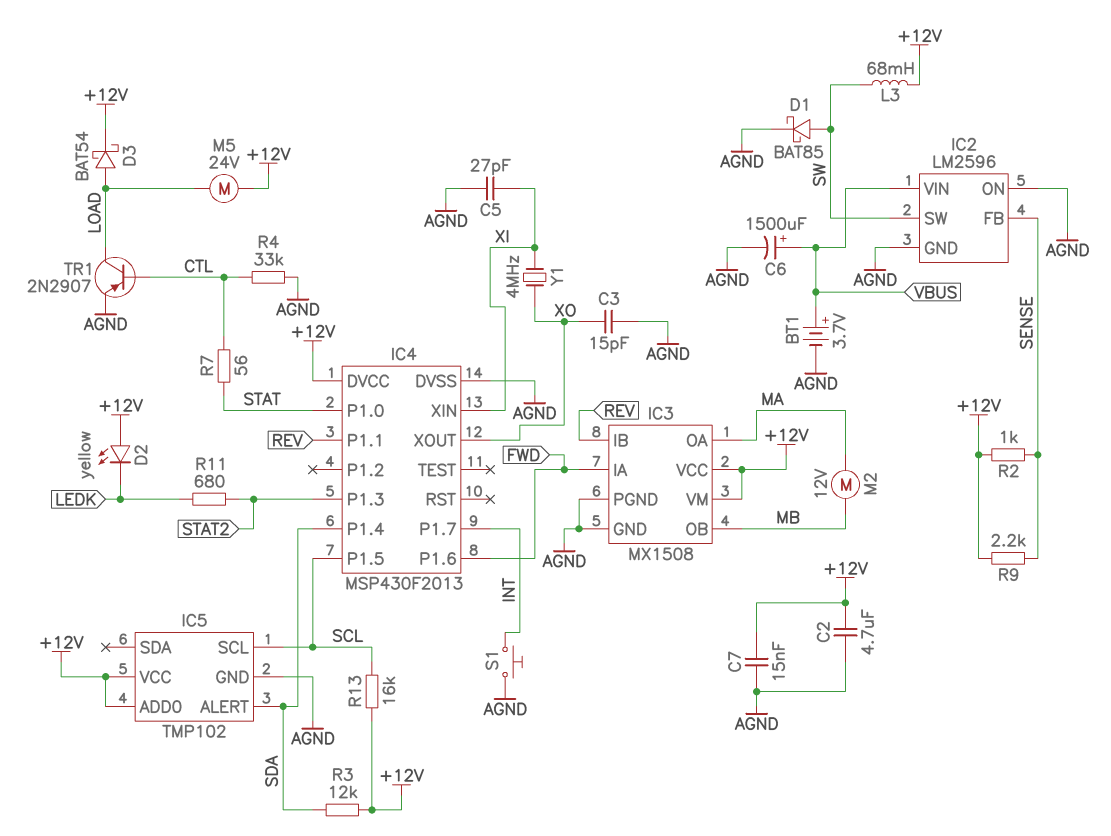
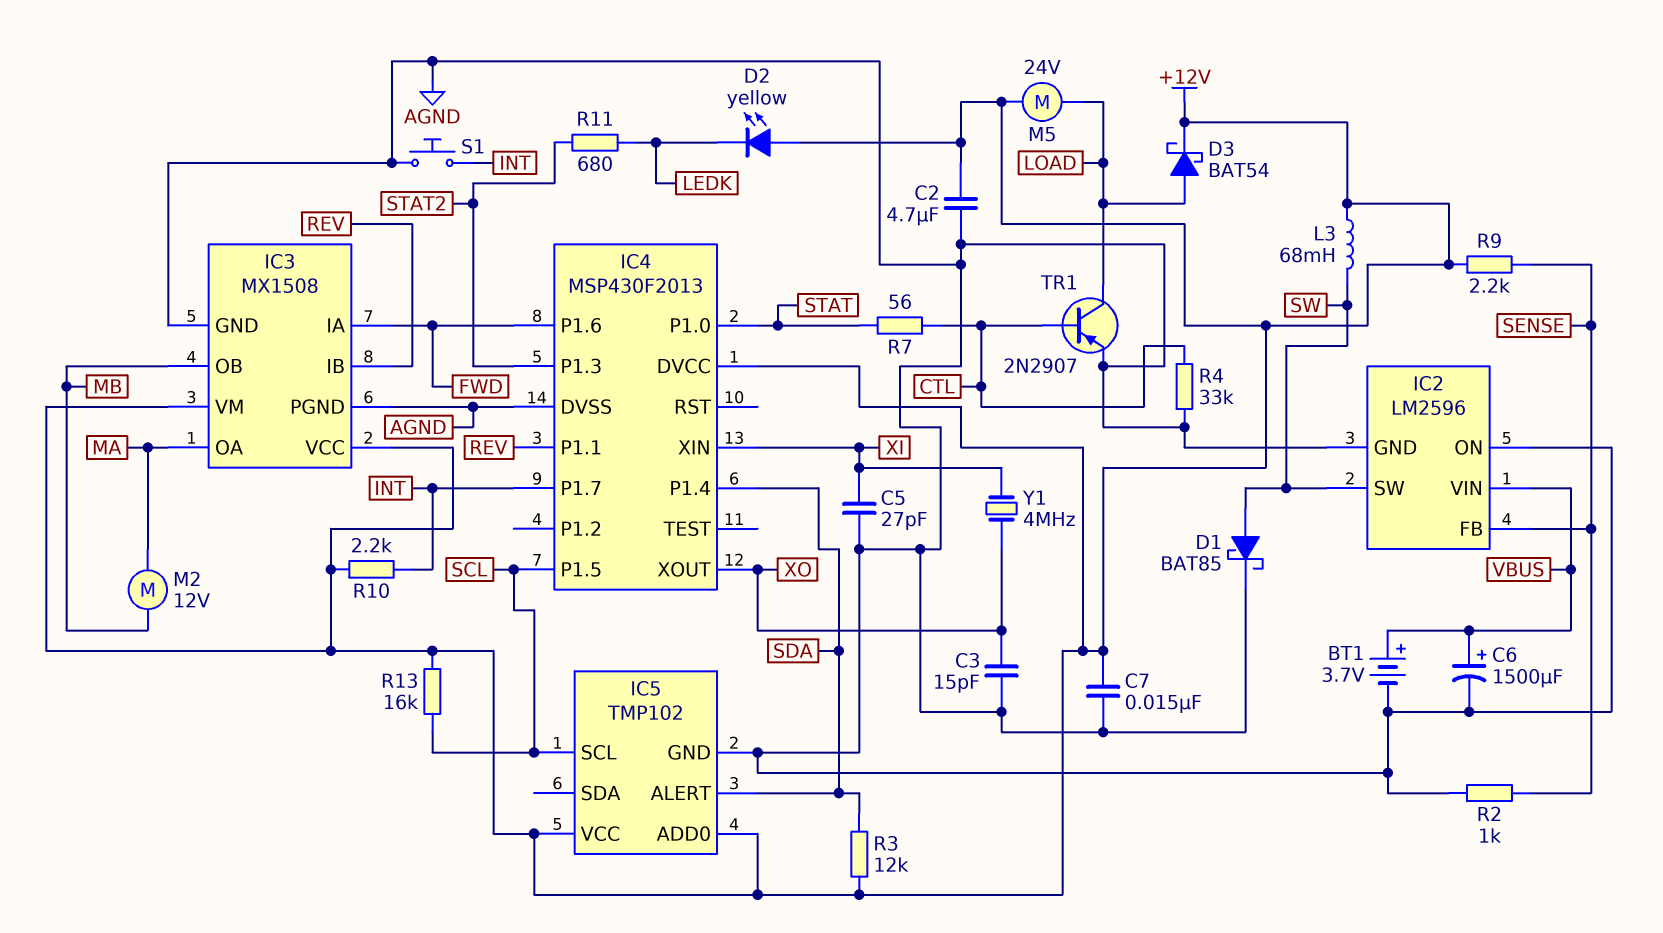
R2: 1k (+12V, SENSE) -> 1k (AGND, SENSE)
R10: none -> 2.2k (+12V, INT)

